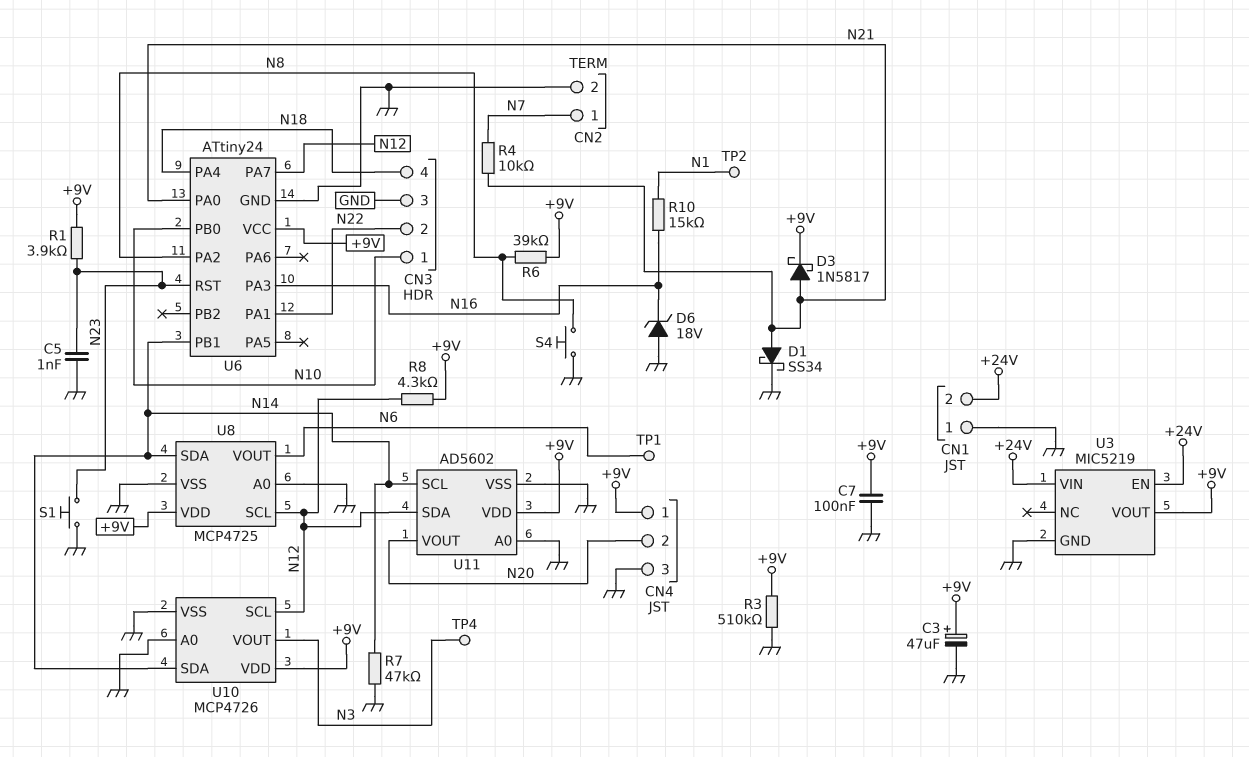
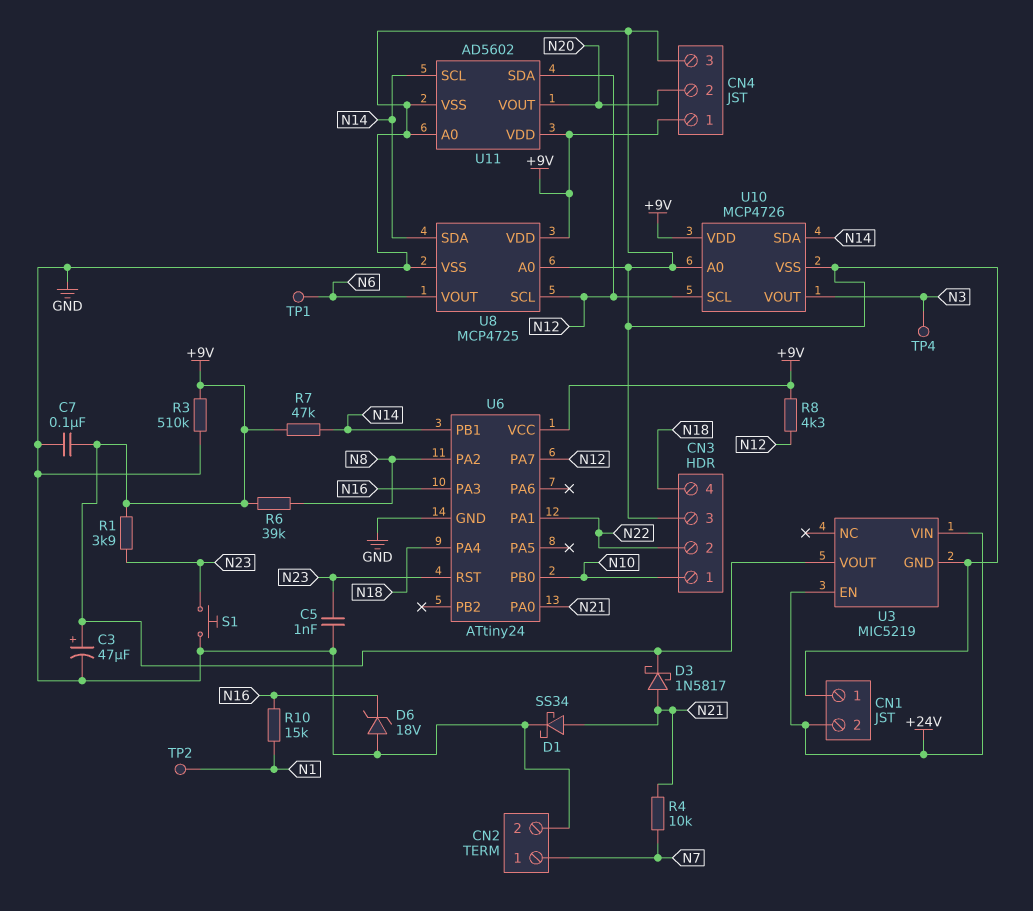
R7: 47k (GND, N14) -> 47k (+9V, N14)
S4: button (GND, N8) -> none

